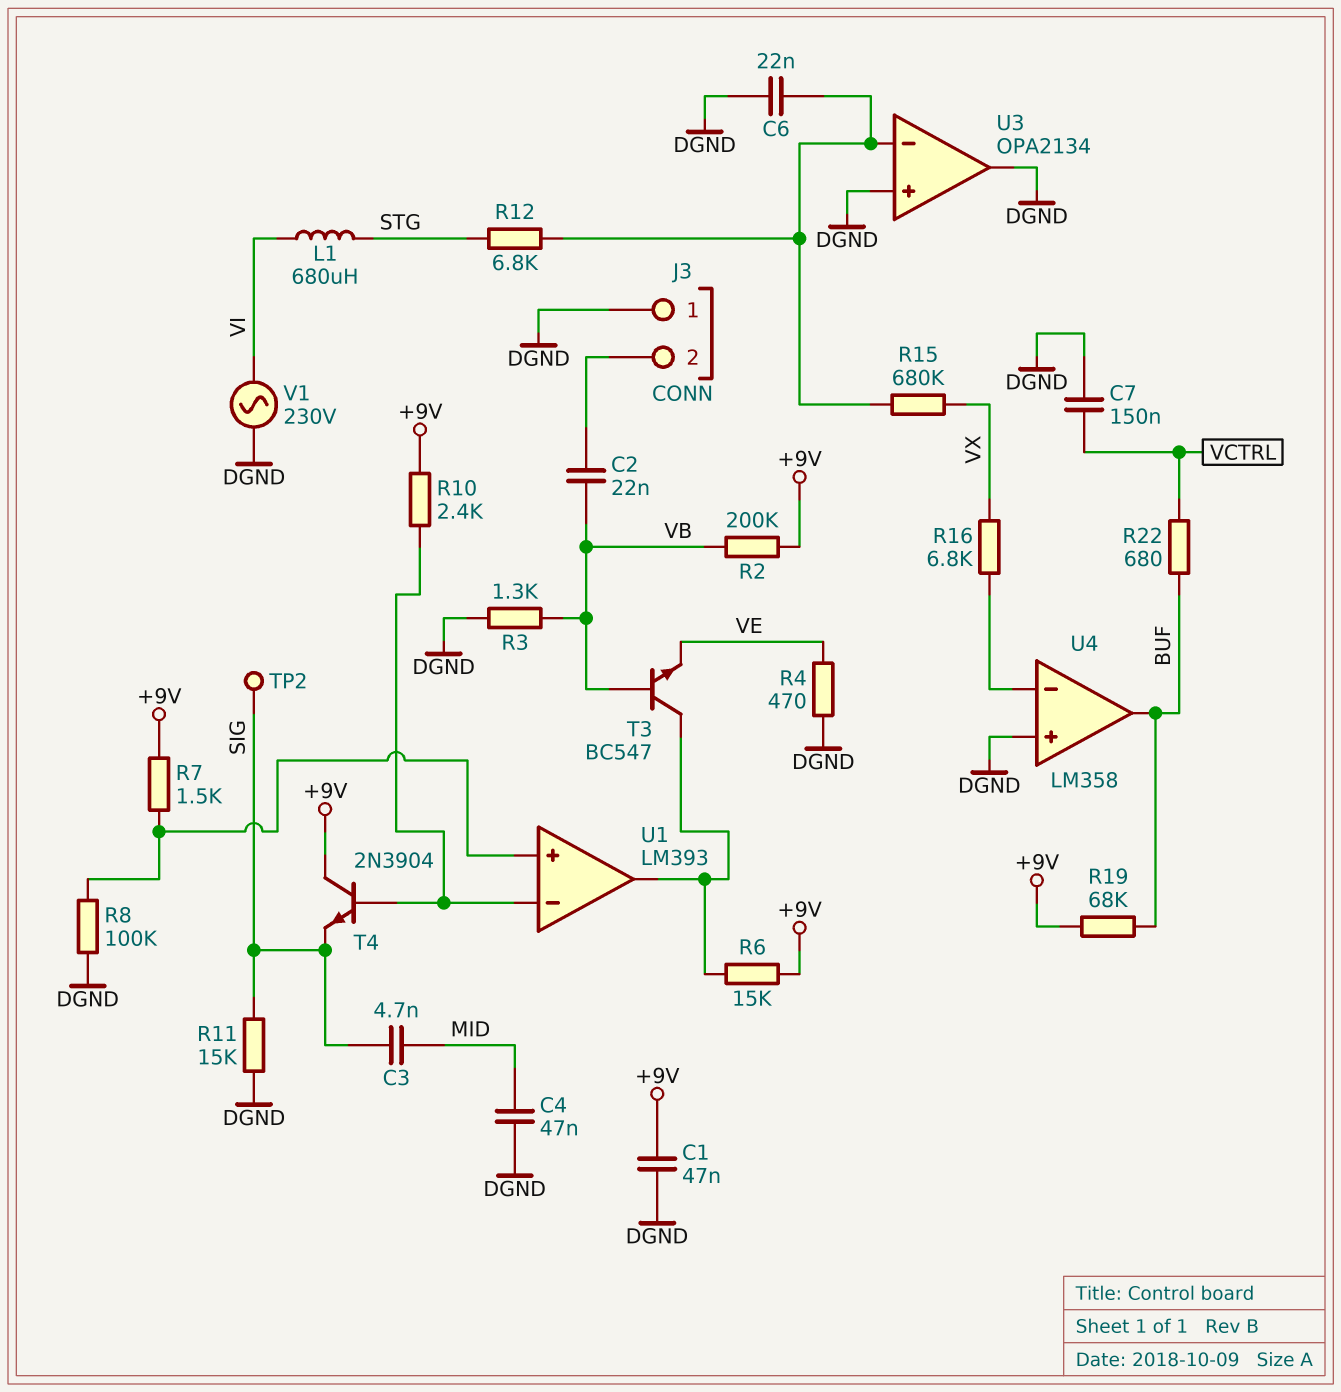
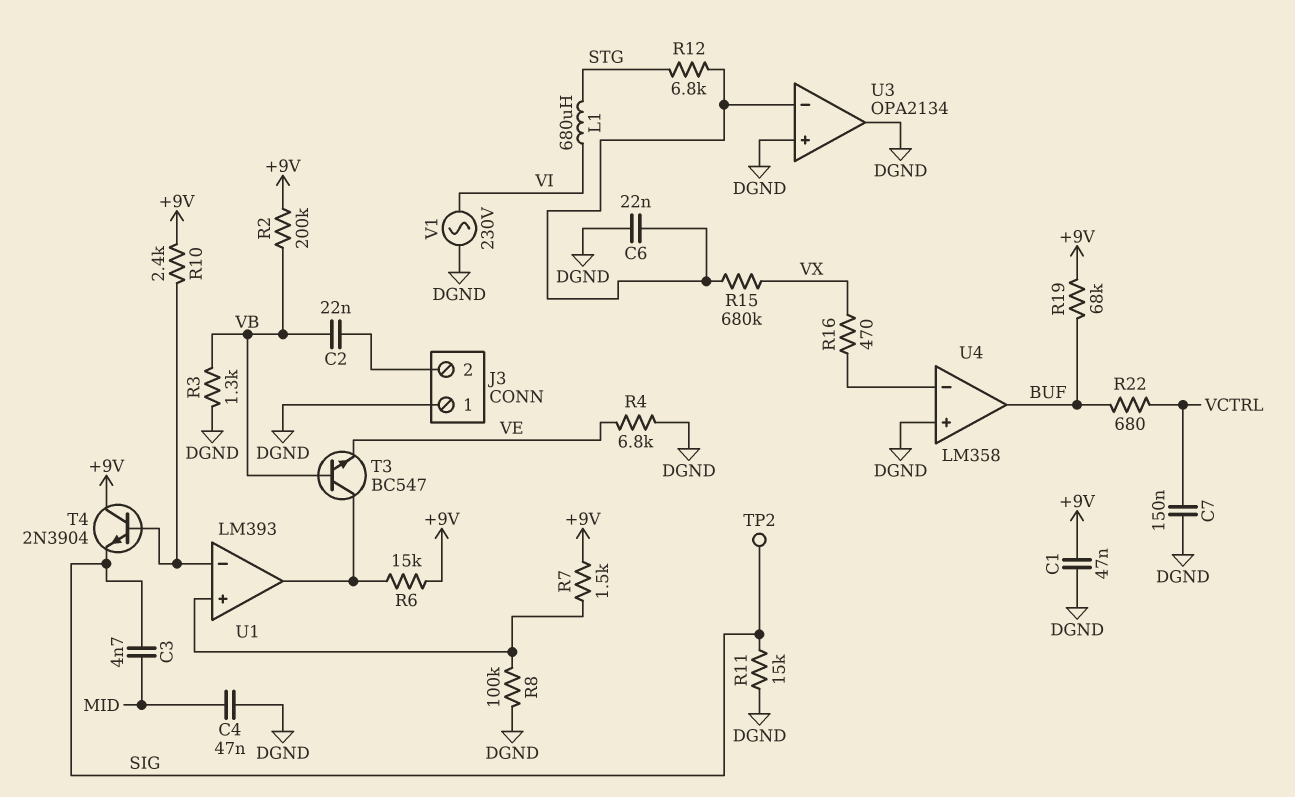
R4: 470 (DGND, VE) -> 6.8k (DGND, VE)
R16: 6.8k (U4/in-, VX) -> 470 (U4/in-, VX)

